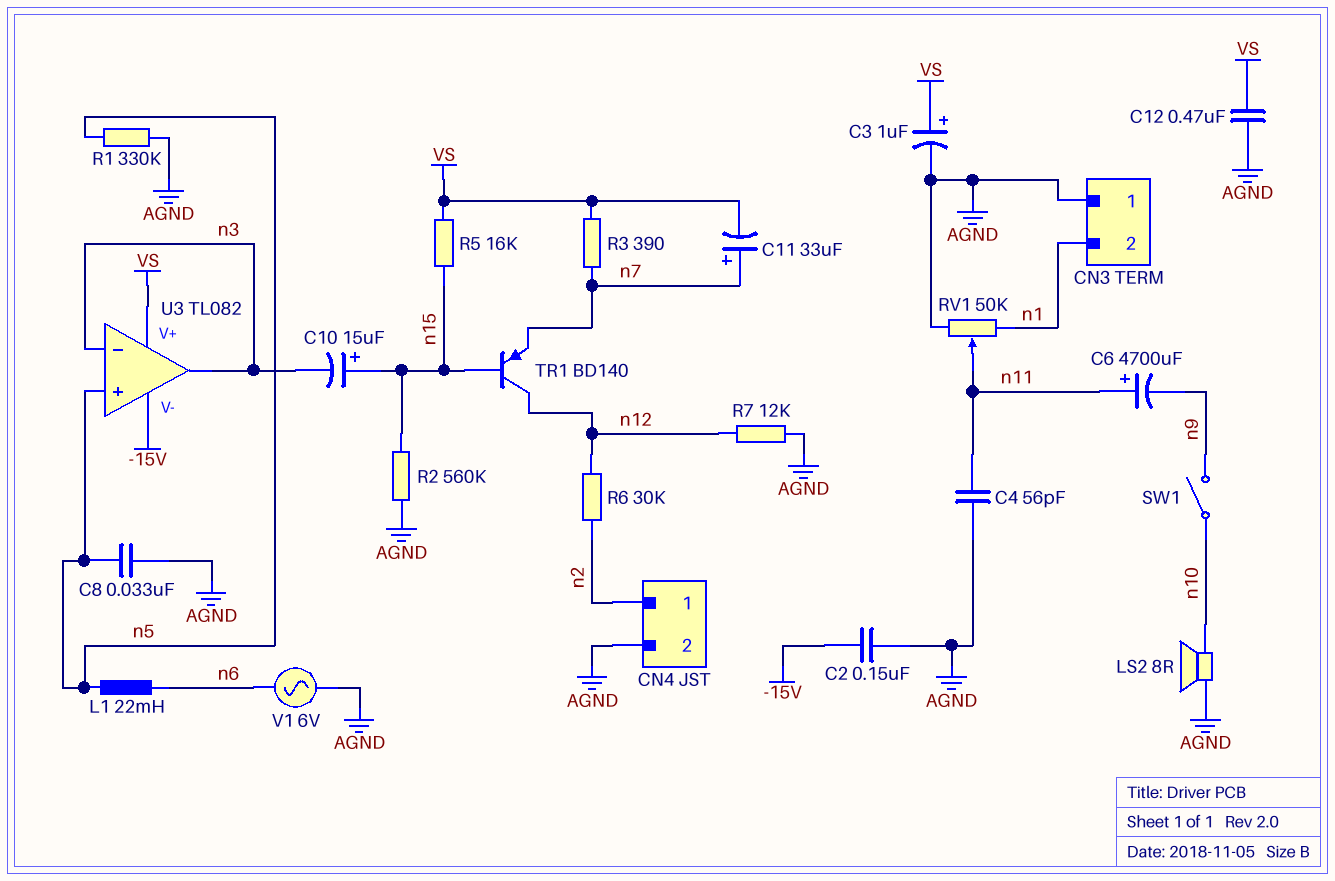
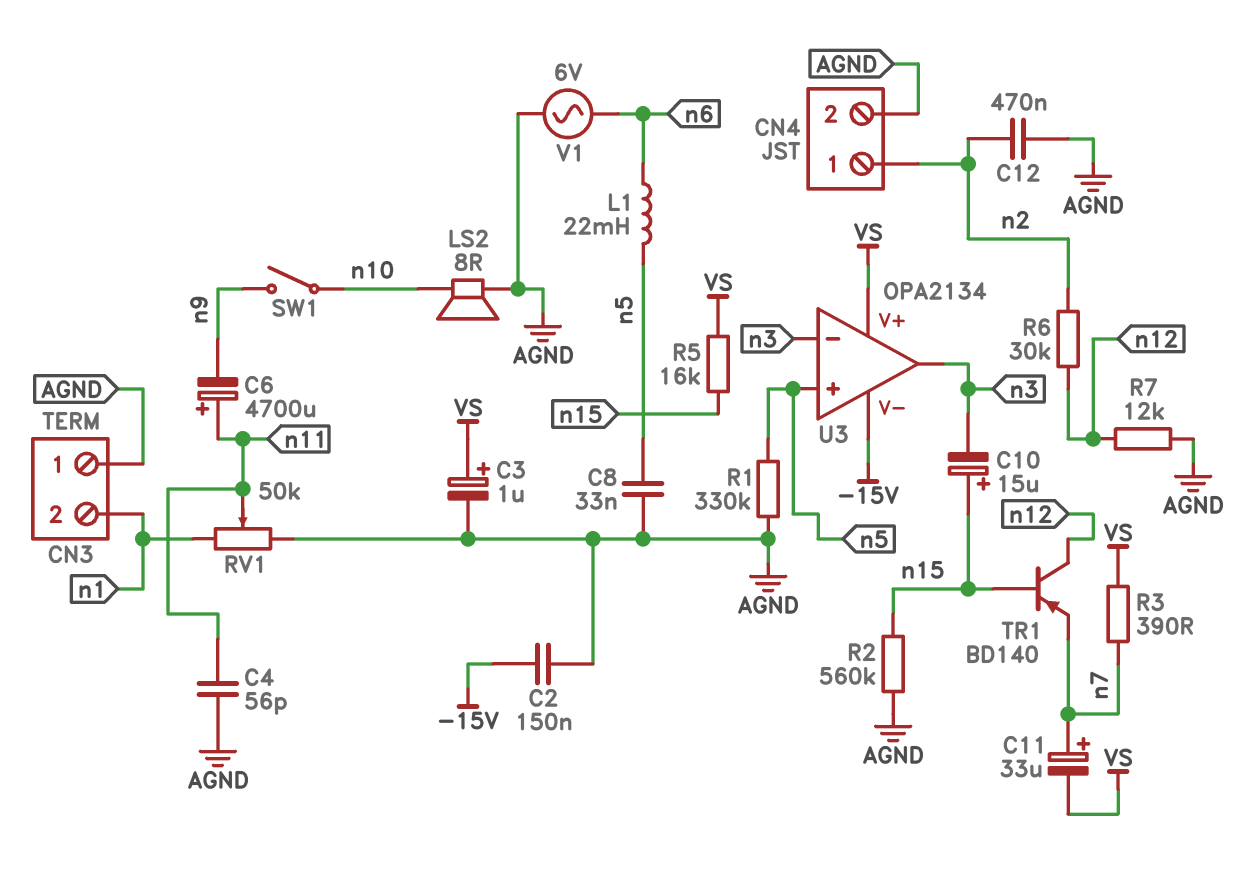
C12: 470nF (AGND, VS) -> 470nF (AGND, n2)
U3: TL082 -> OPA2134

